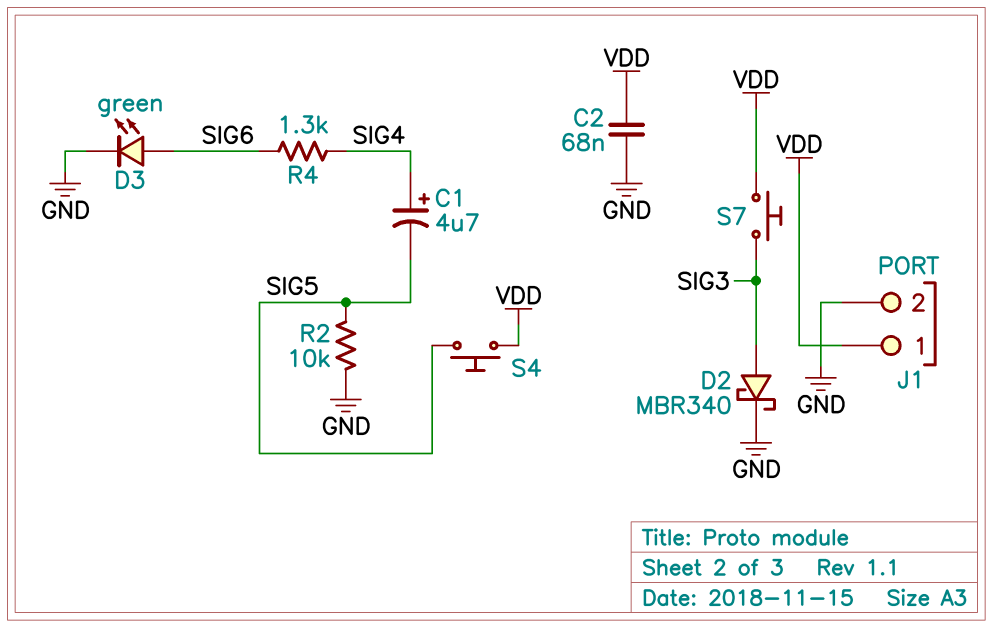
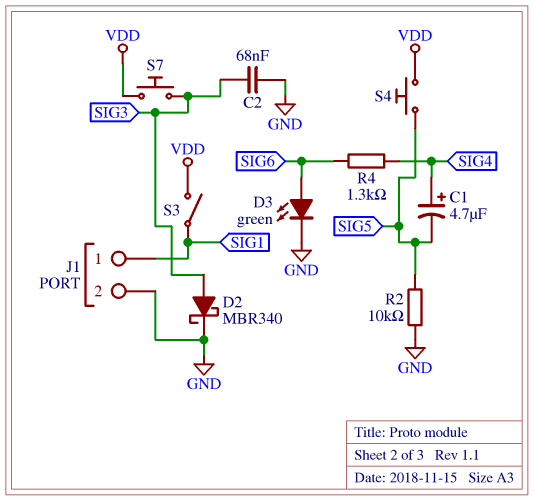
C2: 68nF (GND, VDD) -> 68nF (GND, SIG3)
J1 pin 1: VDD -> SIG1
S3: none -> switch (SIG1, VDD)

